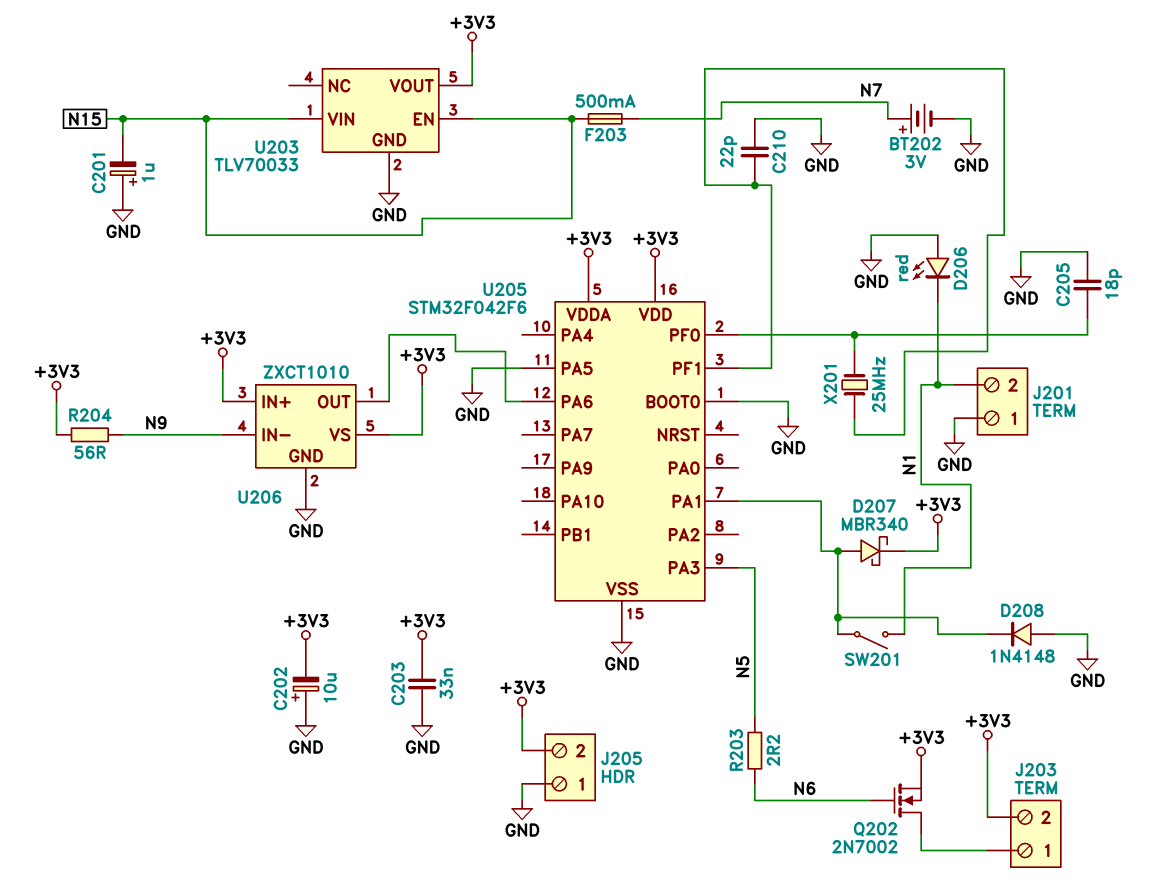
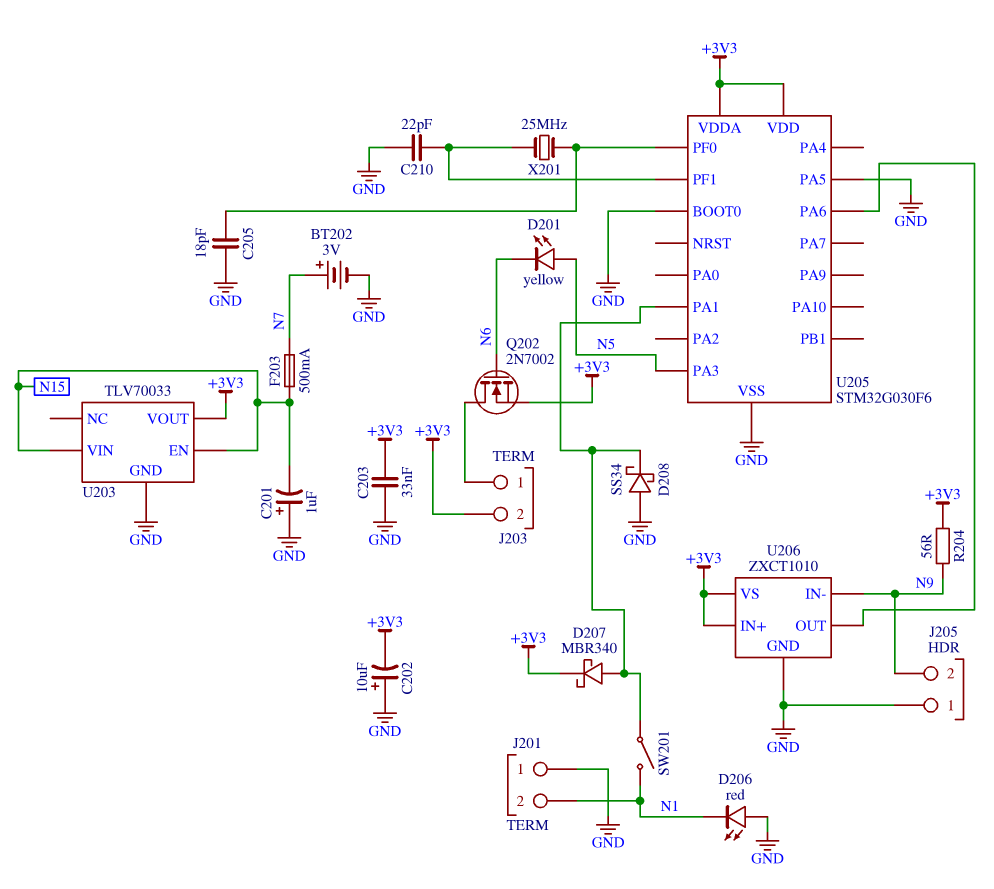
D201: none -> LED yellow (A N5, K N6)
D208: diode 1N4148 (A GND, K U205/PA1) -> schottky SS34 (A GND, K U205/PA1)
J205 pin 2: +3V3 -> N9
R203: 2.2 (N5, N6) -> none
U205: STM32F042F6 -> STM32G030F6

